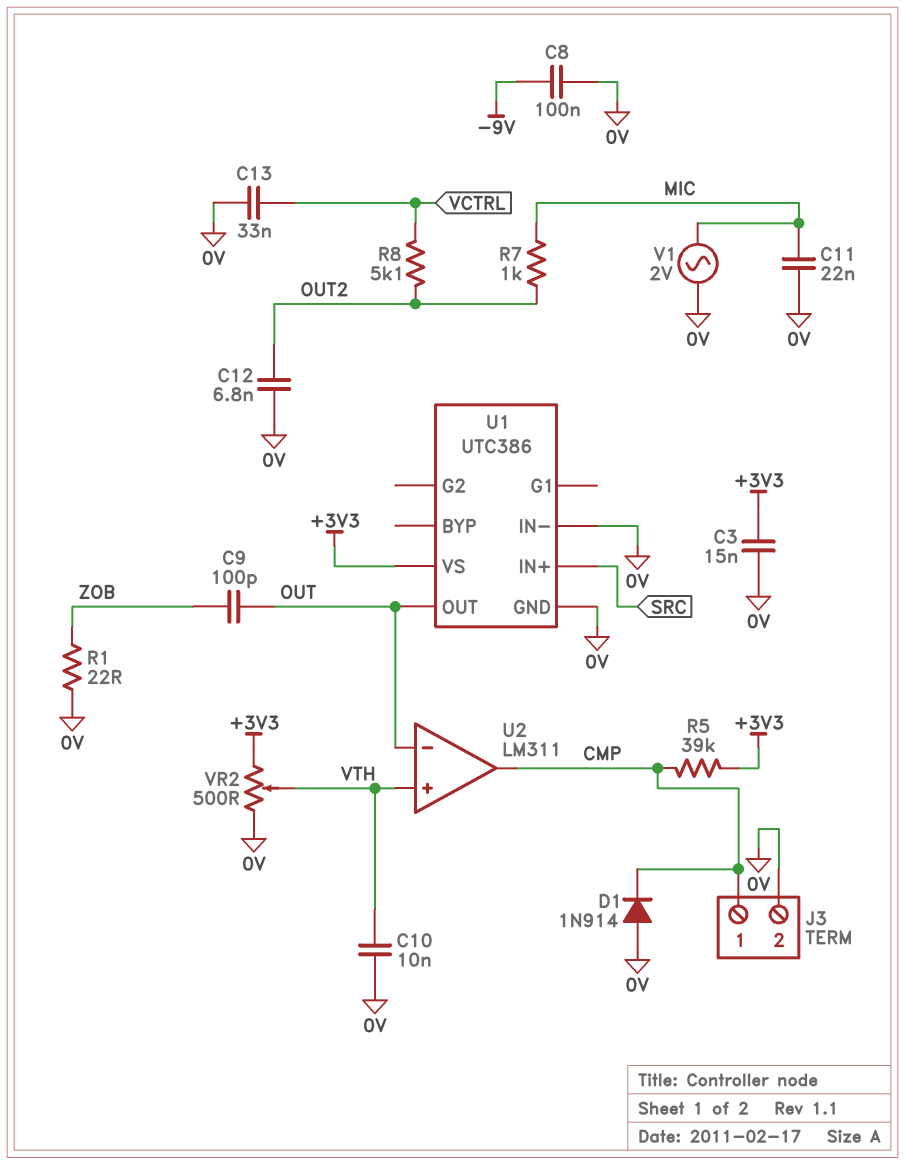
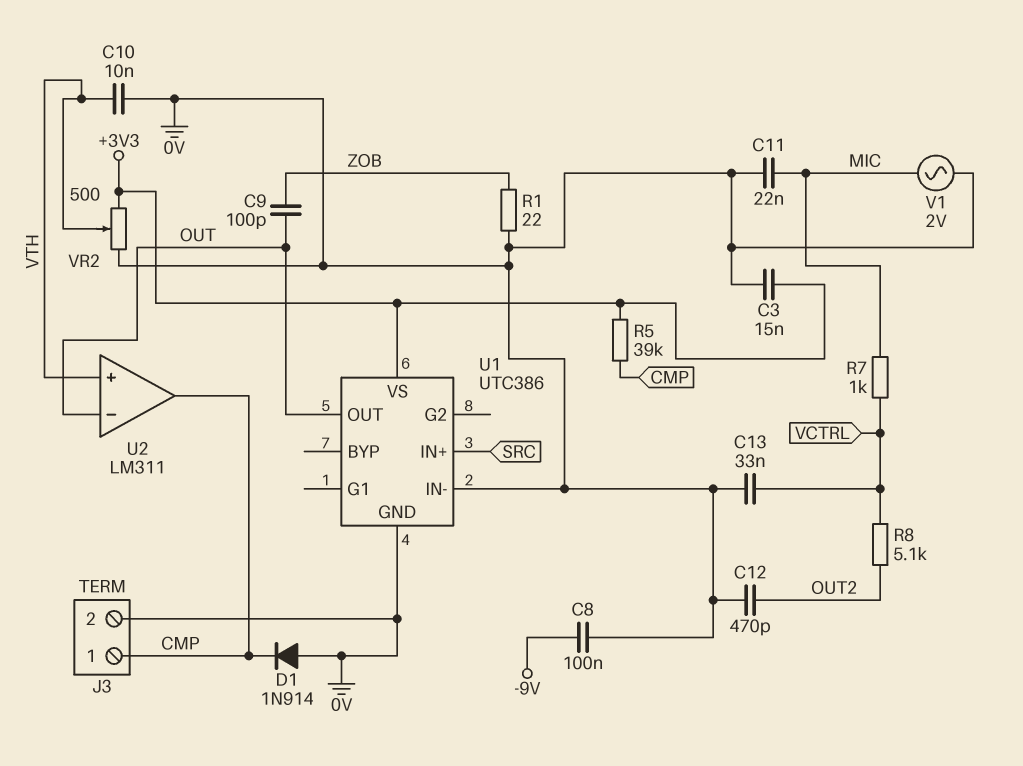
C12: 6.8nF (0V, OUT2) -> 470pF (0V, OUT2)
R7: 1k (MIC, OUT2) -> 1k (MIC, VCTRL)

